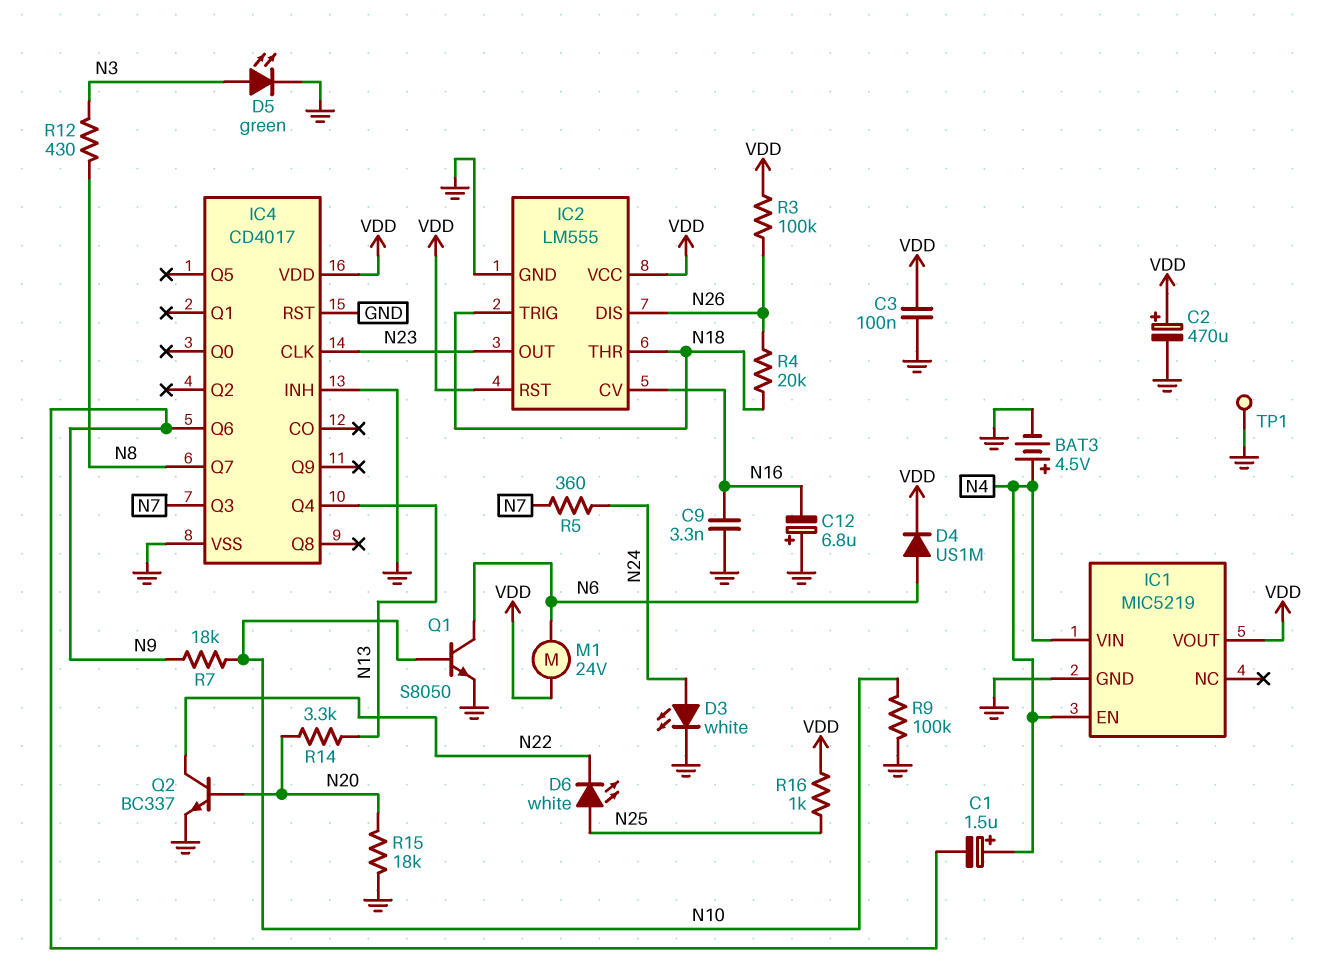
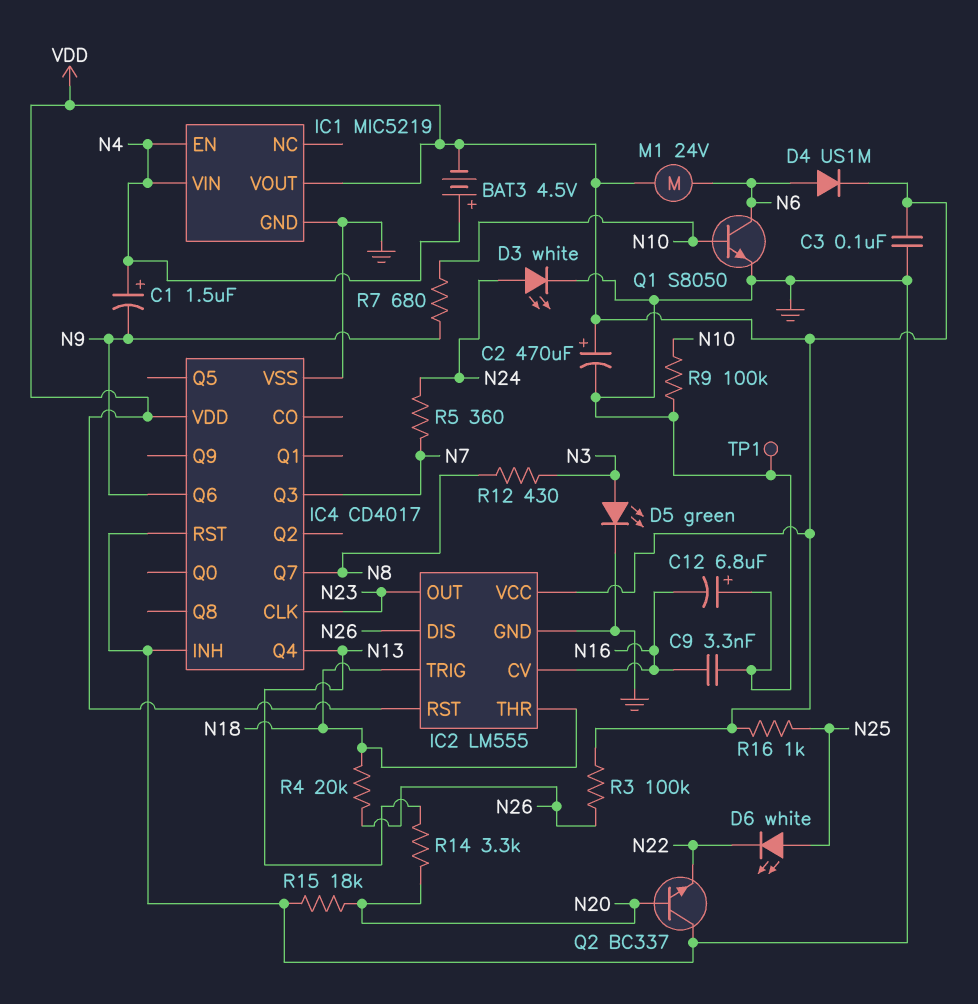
BAT3: 4.5V (plus N4, minus GND) -> 4.5V (plus N4, minus VDD)
Q2: NPN BC337 (B N20, C N22, E GND) -> NPN BC337 (B N20, C GND, E N22)
R7: 18k (N9, N10) -> 680 (N9, N10)

